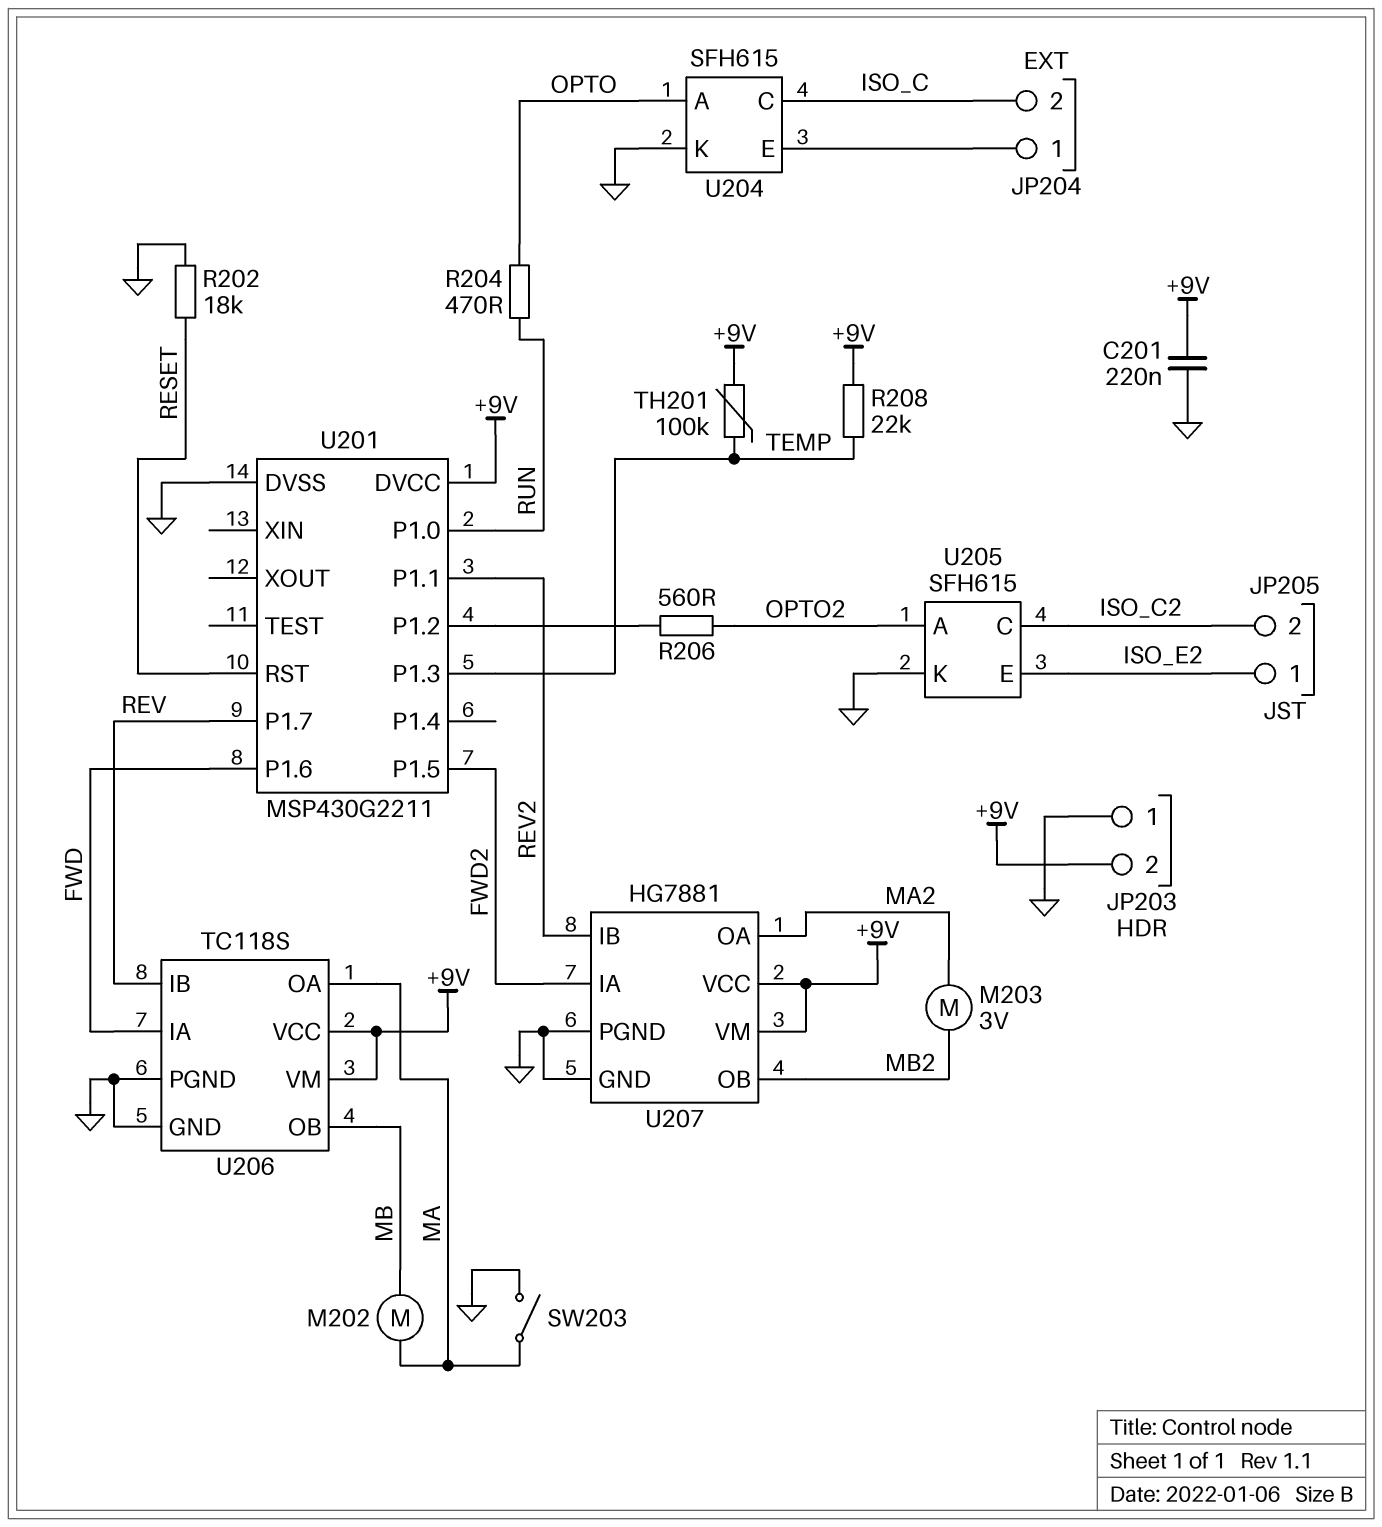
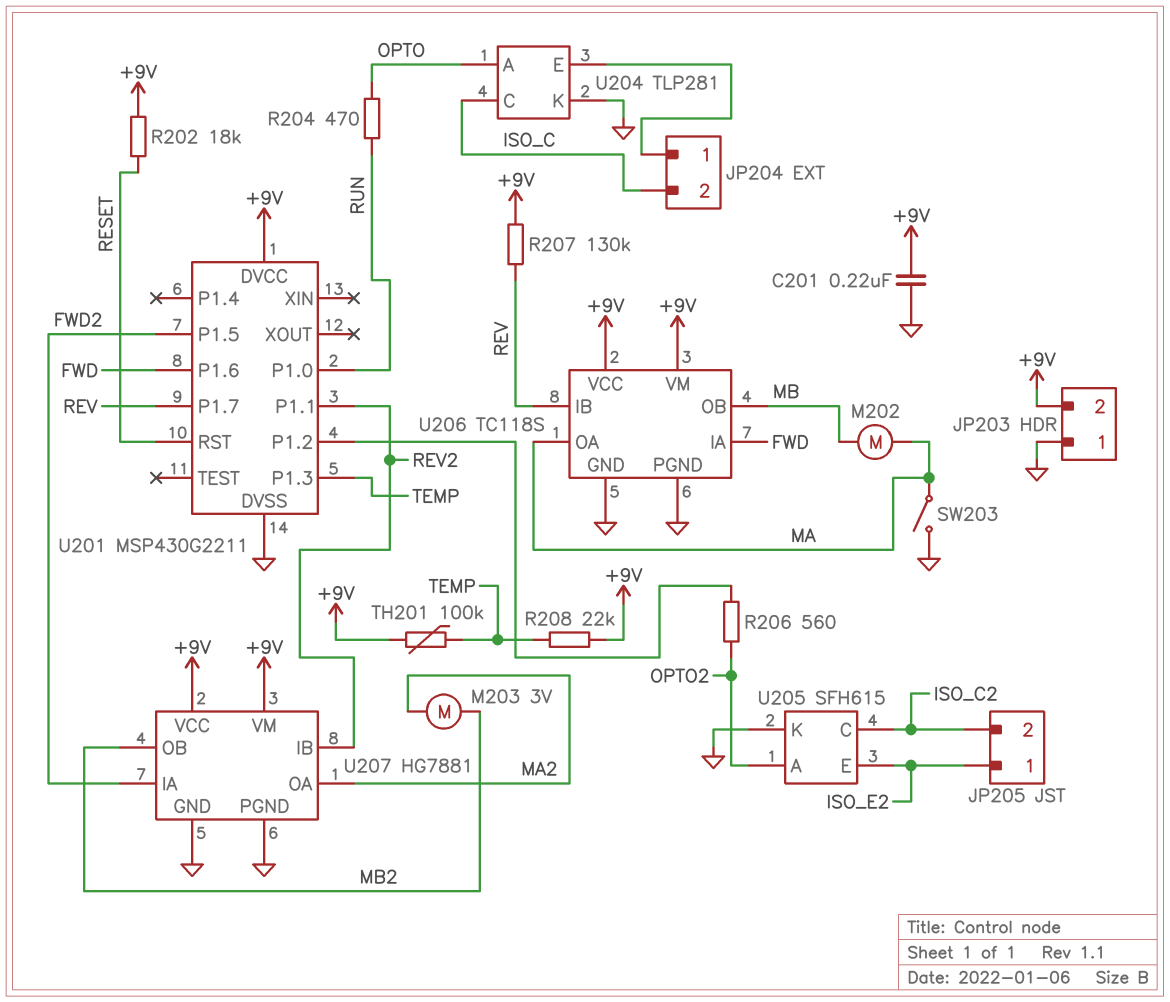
R202: 18k (GND, RESET) -> 18k (+9V, RESET)
R207: none -> 130k (+9V, REV)
U204: SFH615 -> TLP281

